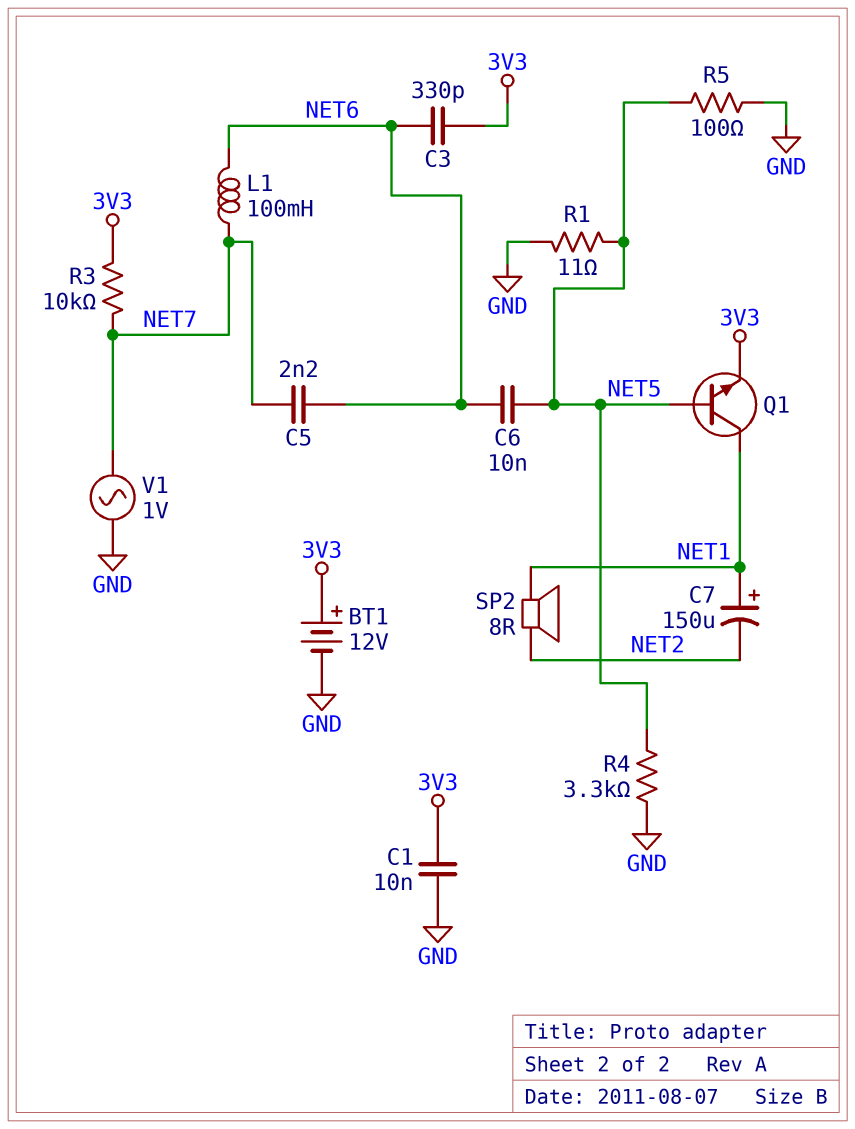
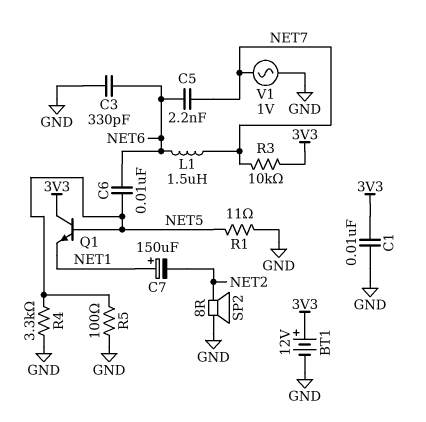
C3: 330pF (3V3, NET6) -> 330pF (GND, NET6)
L1: 100mH (NET6, NET7) -> 1.5uH (NET6, NET7)
Q1: NPN (B NET5, C NET1, E 3V3) -> NPN (B NET5, C 3V3, E NET1)
SP2: speaker 8R (NET1, NET2) -> speaker 8R (GND, NET2)

